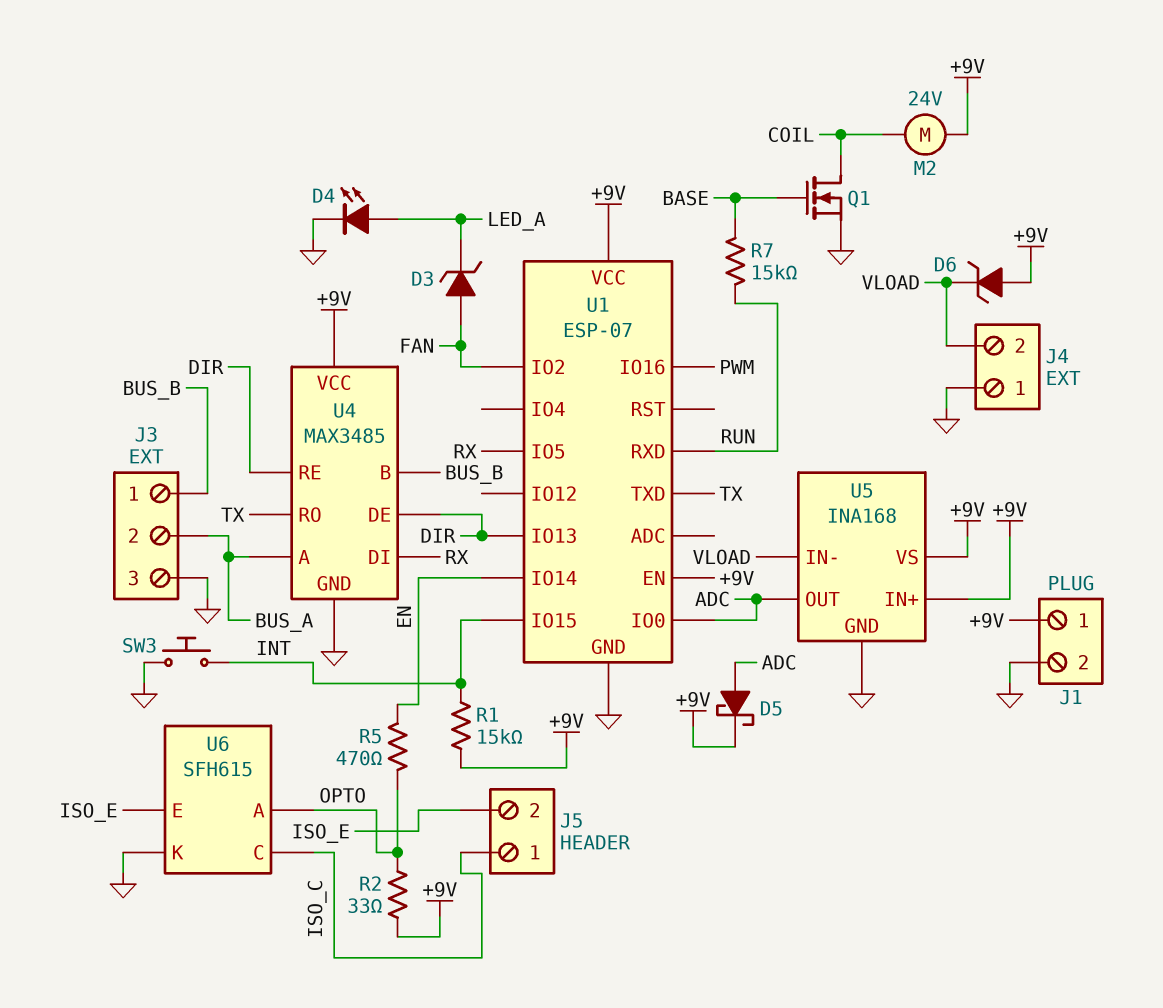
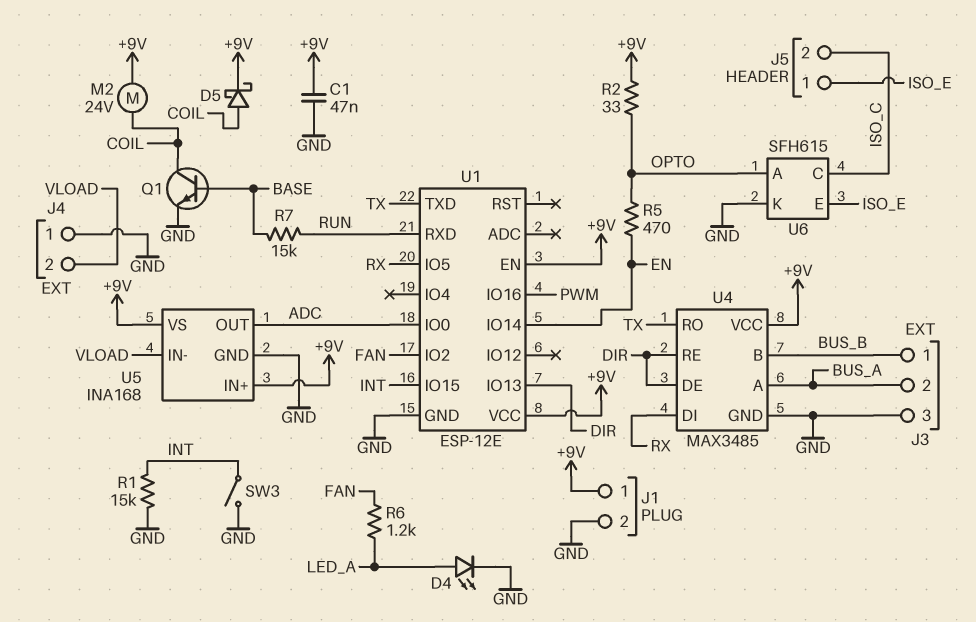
C1: none -> 47nF (+9V, GND)
D3: zener (A FAN, K LED_A) -> none
D5: schottky (A ADC, K +9V) -> schottky (A COIL, K +9V)
D6: zener (A +9V, K VLOAD) -> none
J5 pin 1: ISO_C -> ISO_E
J5 pin 2: ISO_E -> ISO_C
Q1: NMOS (G BASE, D COIL, S GND) -> NPN (B BASE, C COIL, E GND)
R1: 15k (+9V, INT) -> 15k (GND, INT)
R6: none -> 1.2k (FAN, LED_A)
SW3: button (GND, INT) -> switch (GND, INT)
U1: ESP-07 -> ESP-12E

